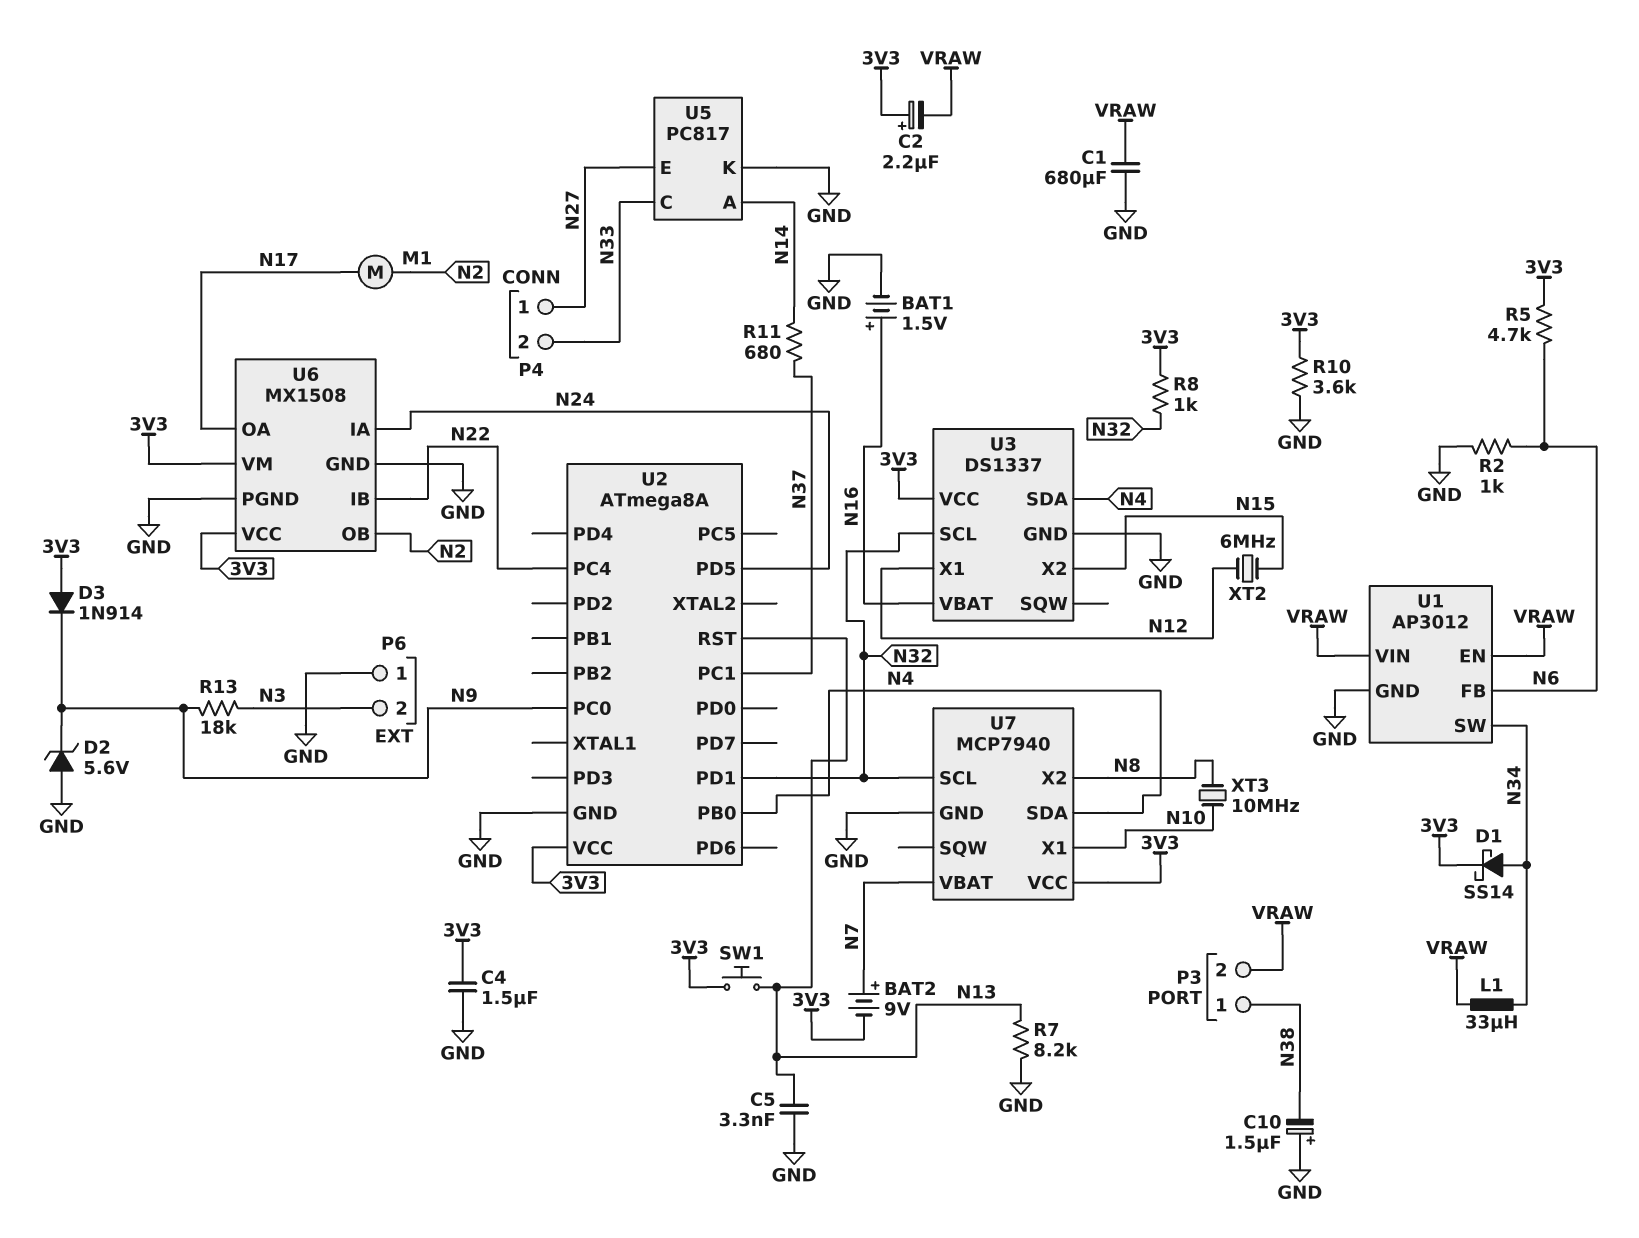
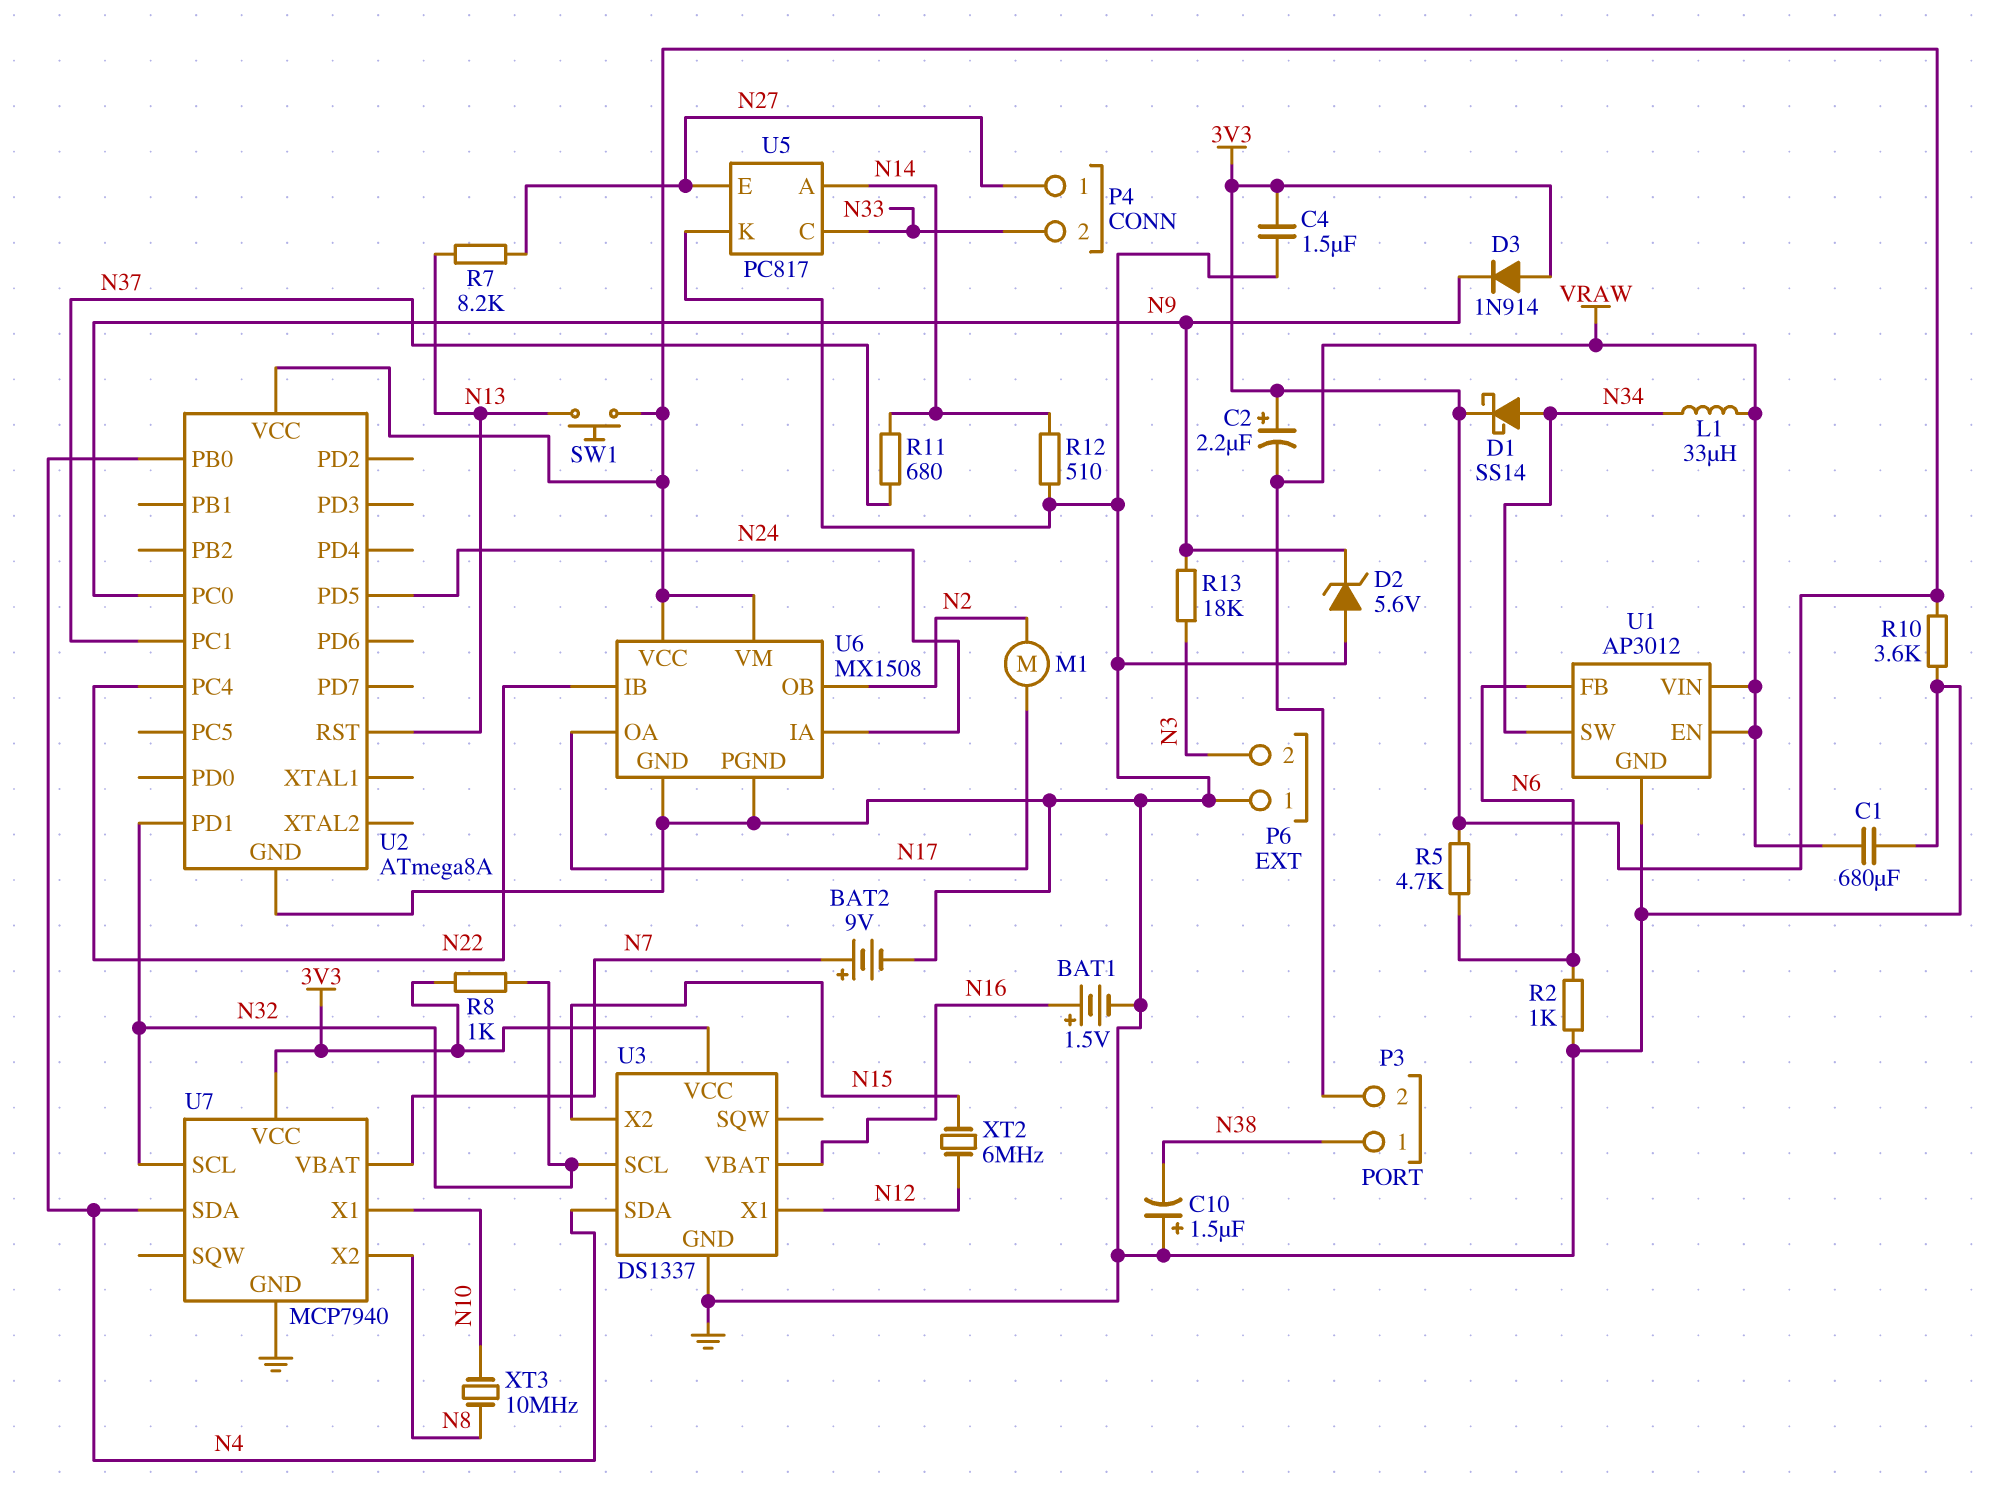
BAT2: 9V (plus N7, minus 3V3) -> 9V (plus N7, minus GND)
C5: 3.3nF (GND, N13) -> none
R7: 8.2k (GND, N13) -> 8.2k (N13, N27)
R12: none -> 510 (GND, N14)

